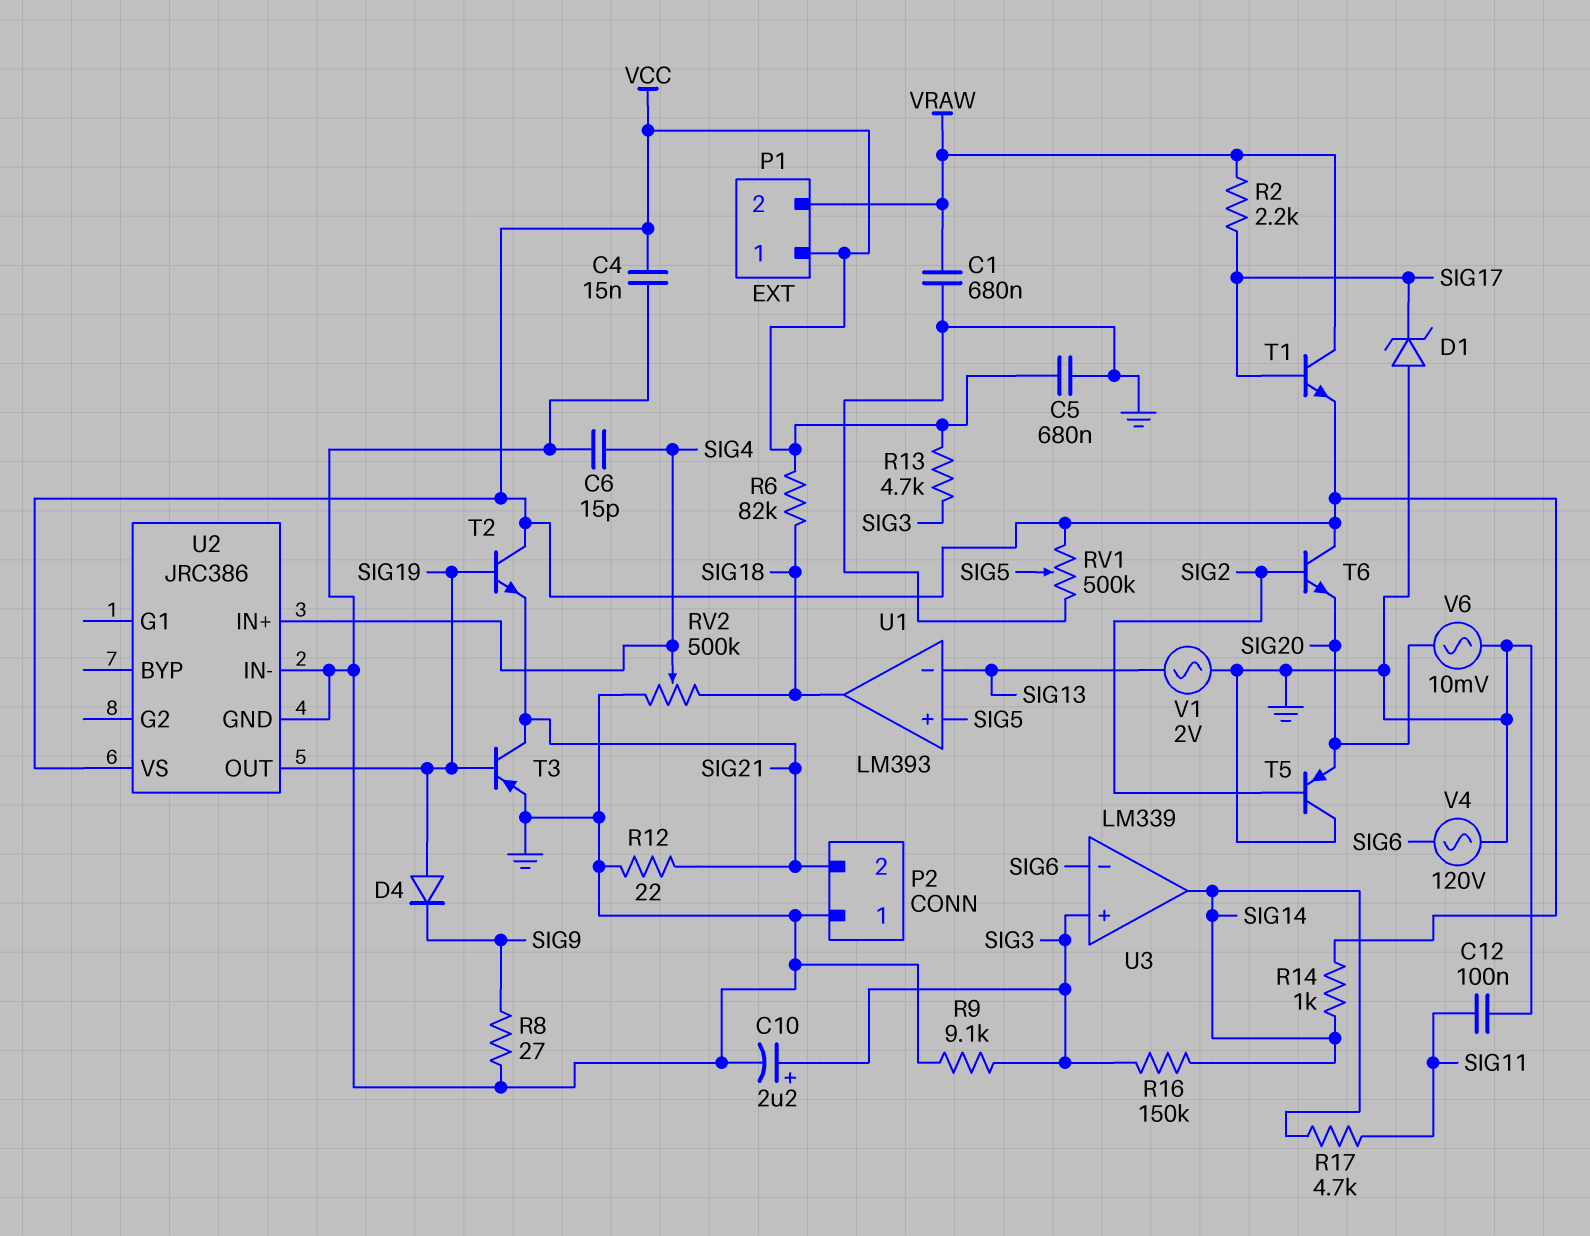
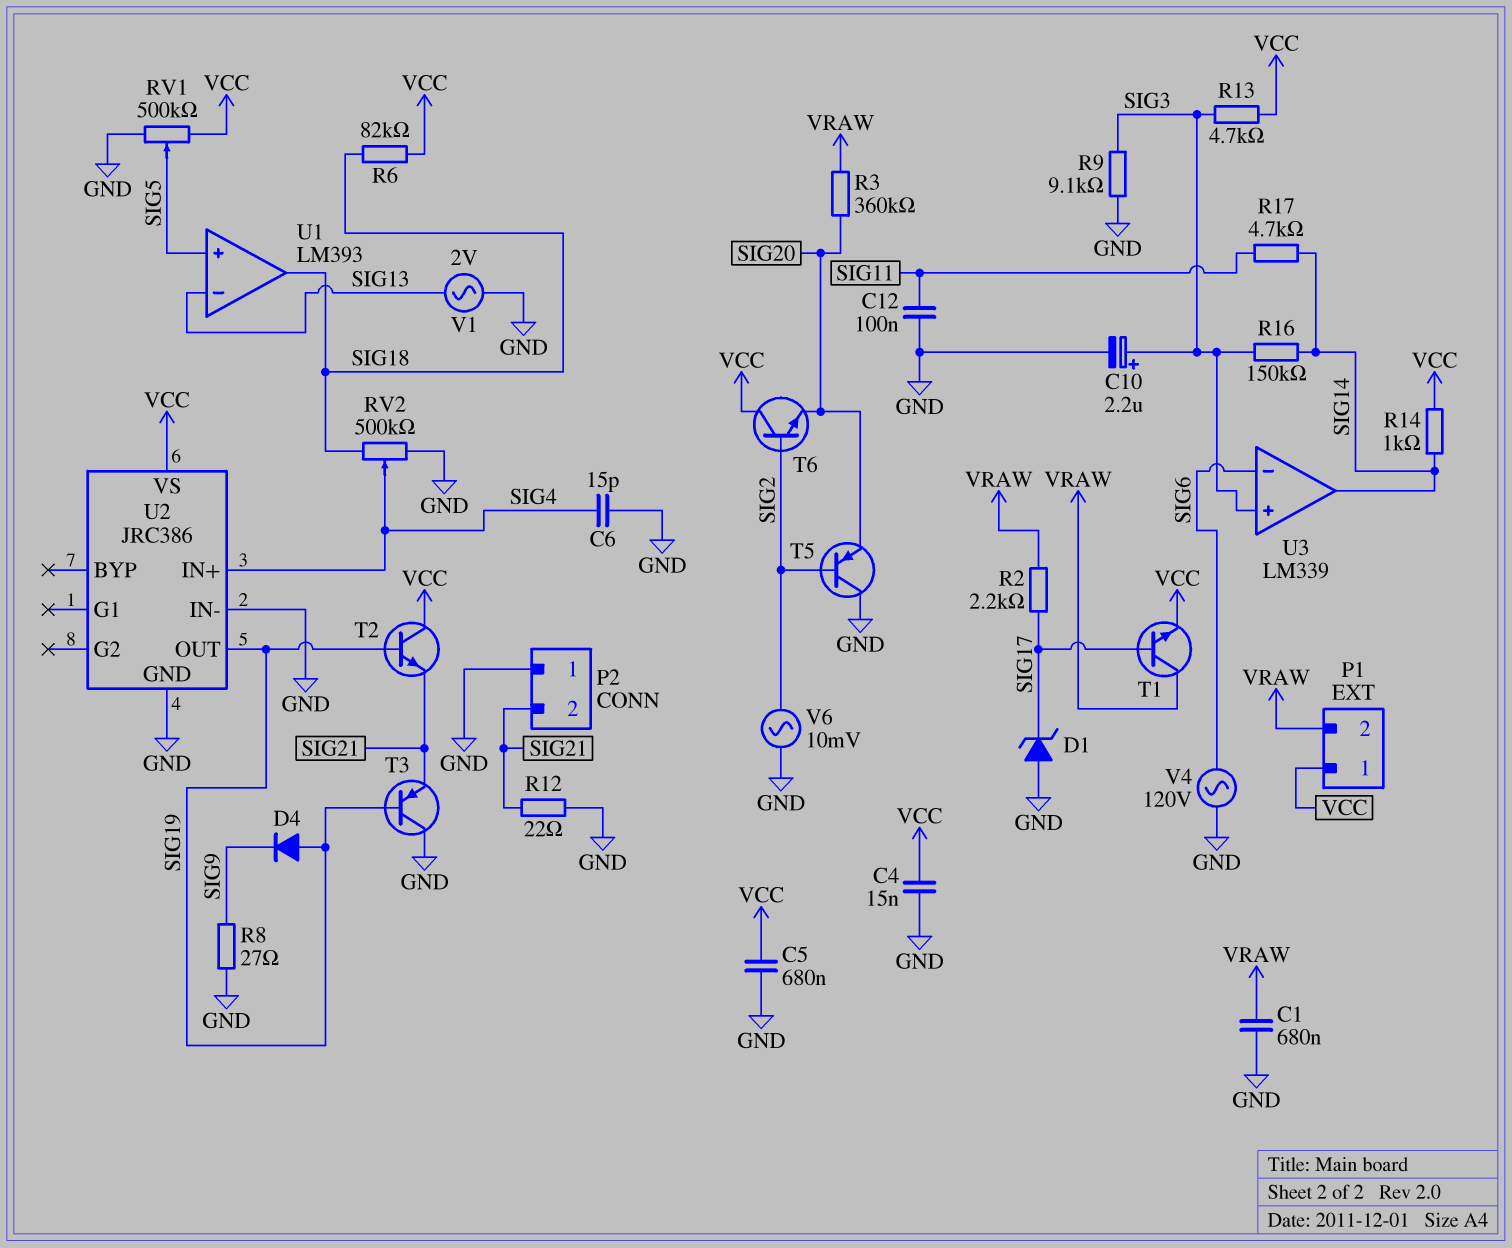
R3: none -> 360k (SIG20, VRAW)
T3: PNP (B SIG19, C SIG21, E GND) -> PNP (B SIG19, C GND, E SIG21)
V6: AC 10mV (GND, SIG20) -> AC 10mV (GND, SIG2)

